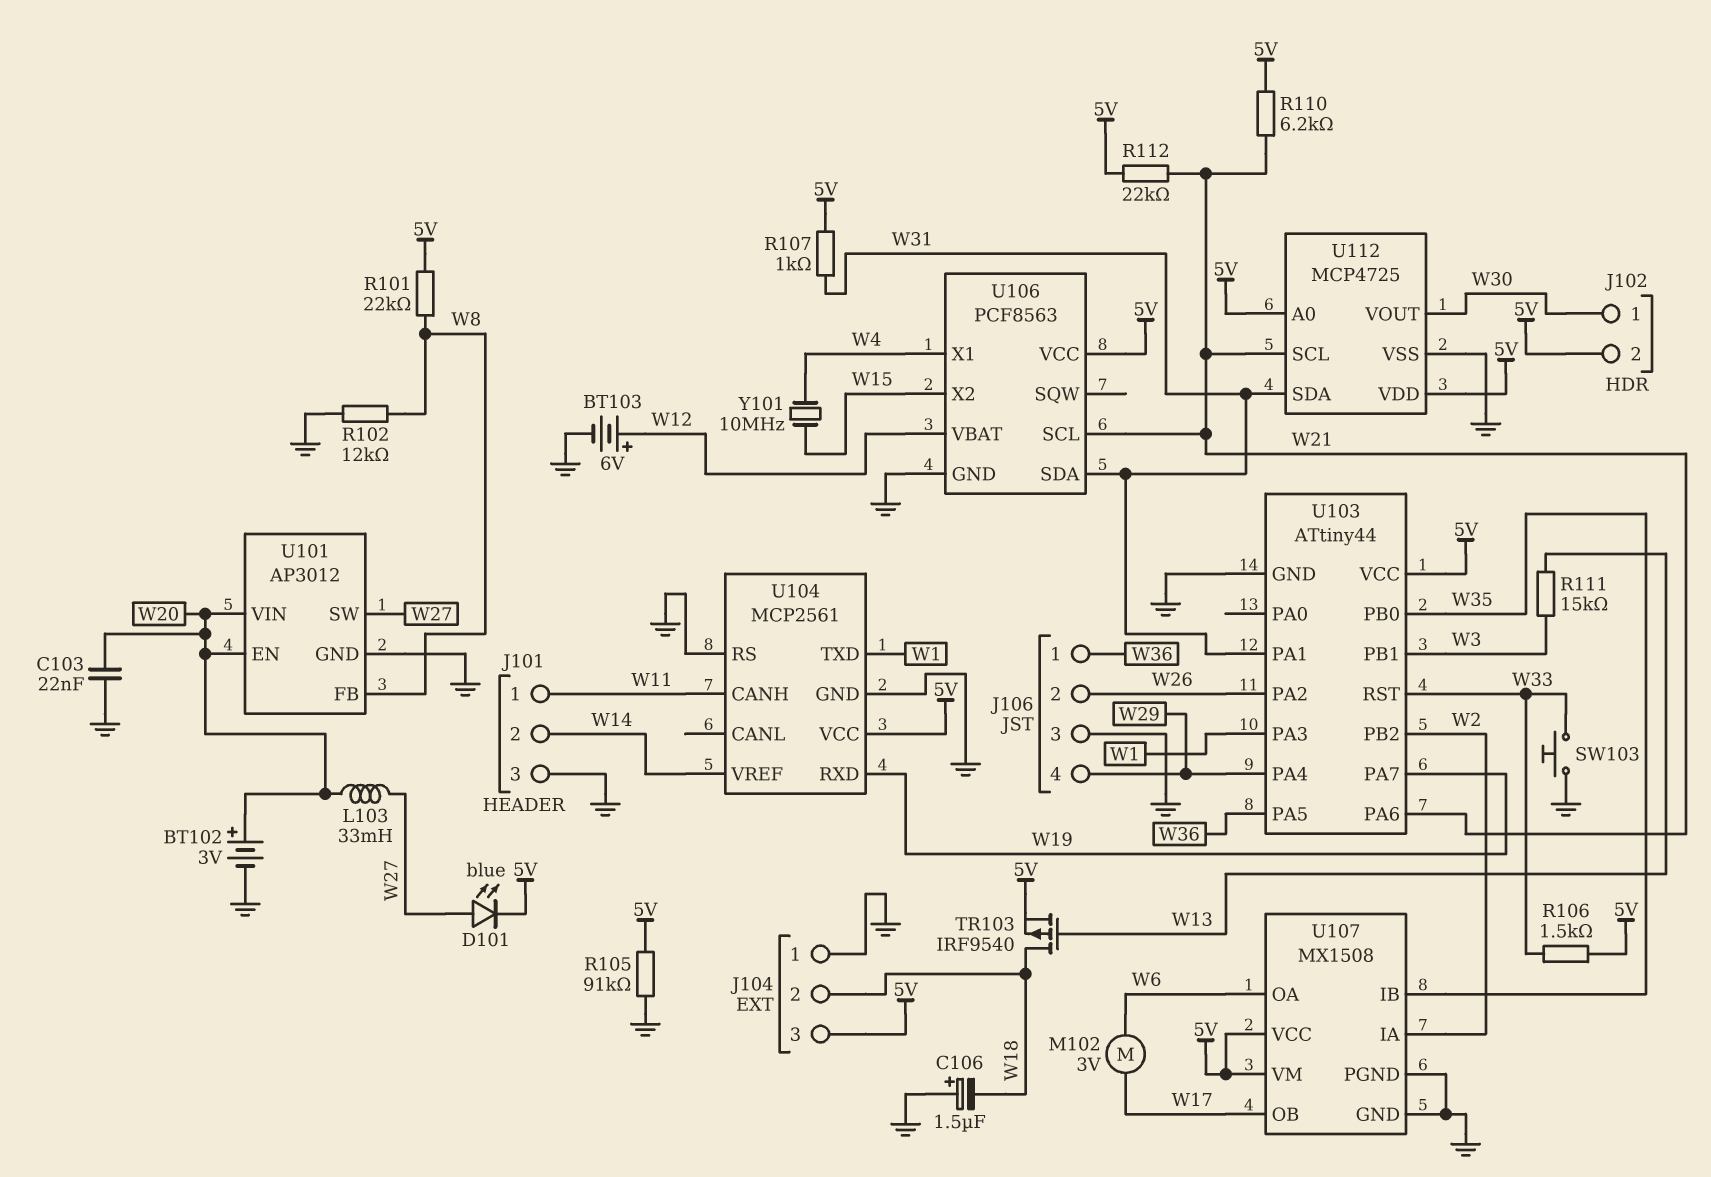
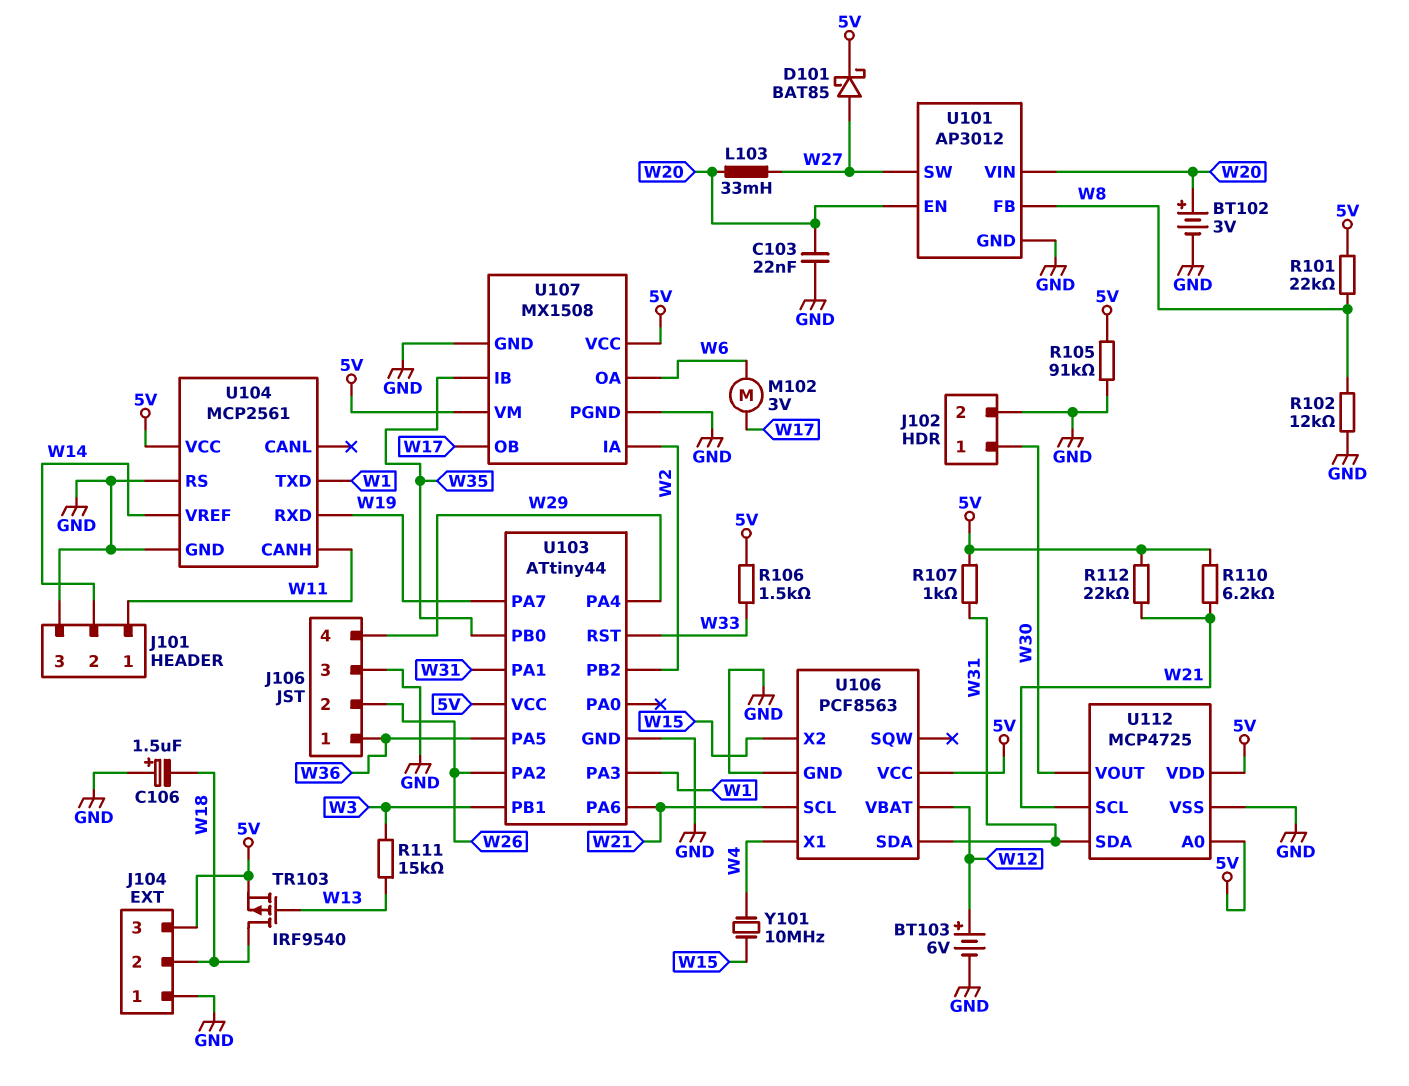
D101: LED blue (A W27, K 5V) -> schottky BAT85 (A W27, K 5V)
J102 pin 2: 5V -> GND
SW103: button (GND, W33) -> none

